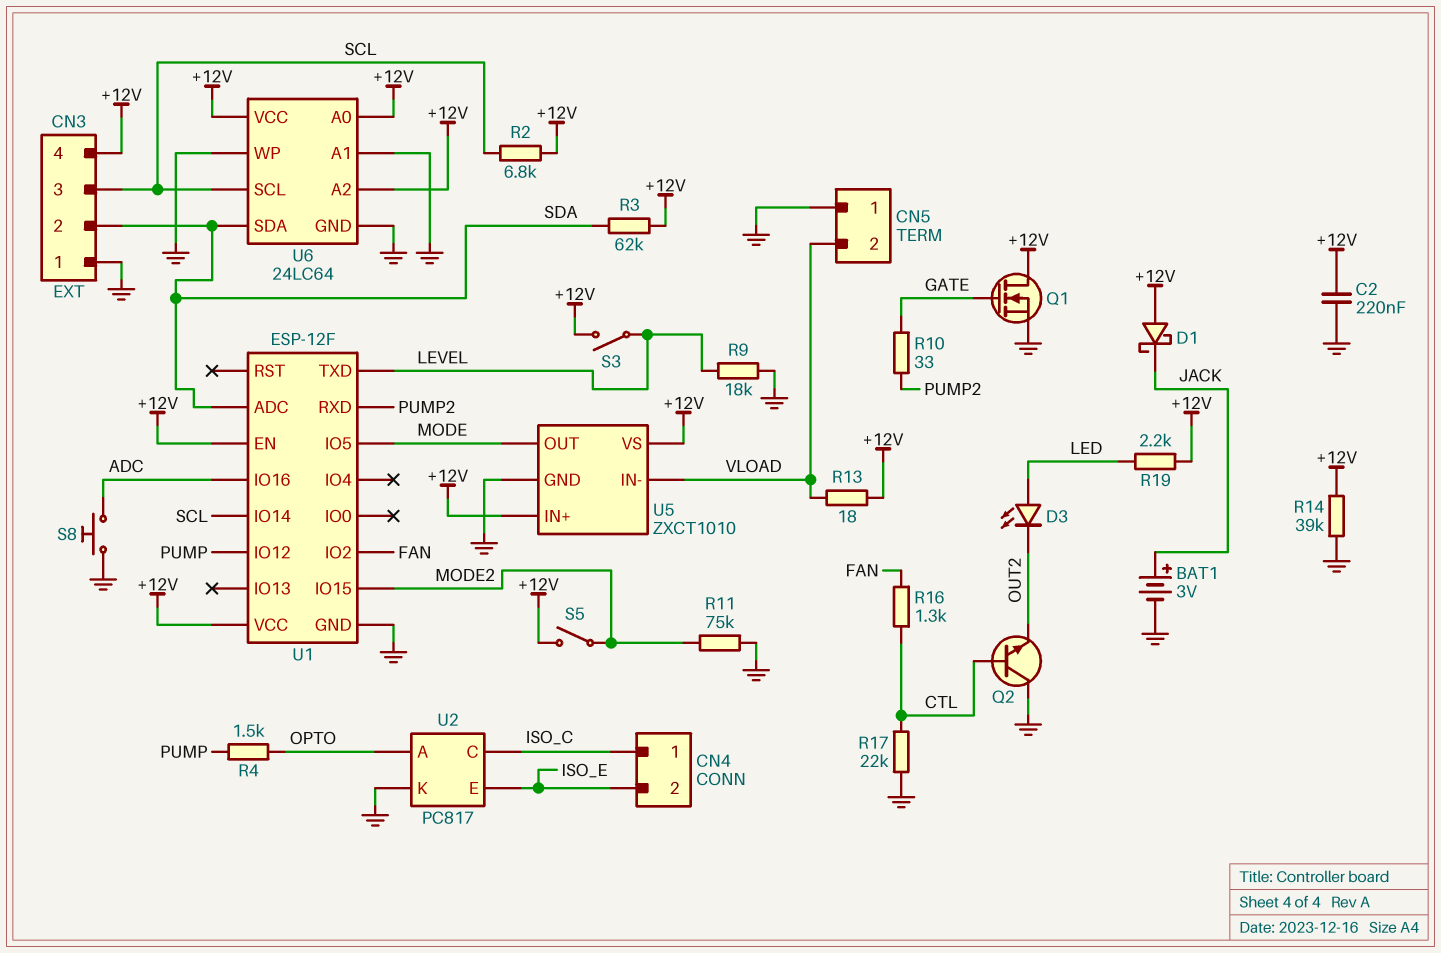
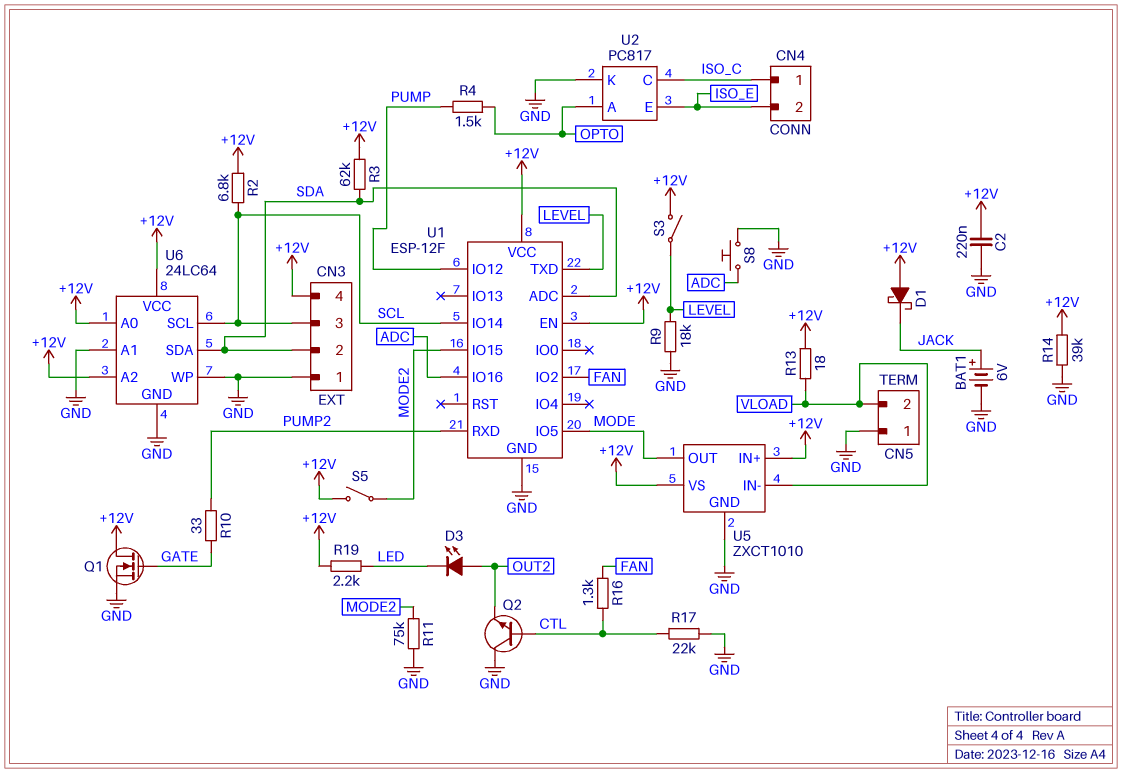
BAT1: 3V (plus JACK, minus GND) -> 6V (plus JACK, minus GND)
D3: LED (A LED, K OUT2) -> LED (A OUT2, K LED)

